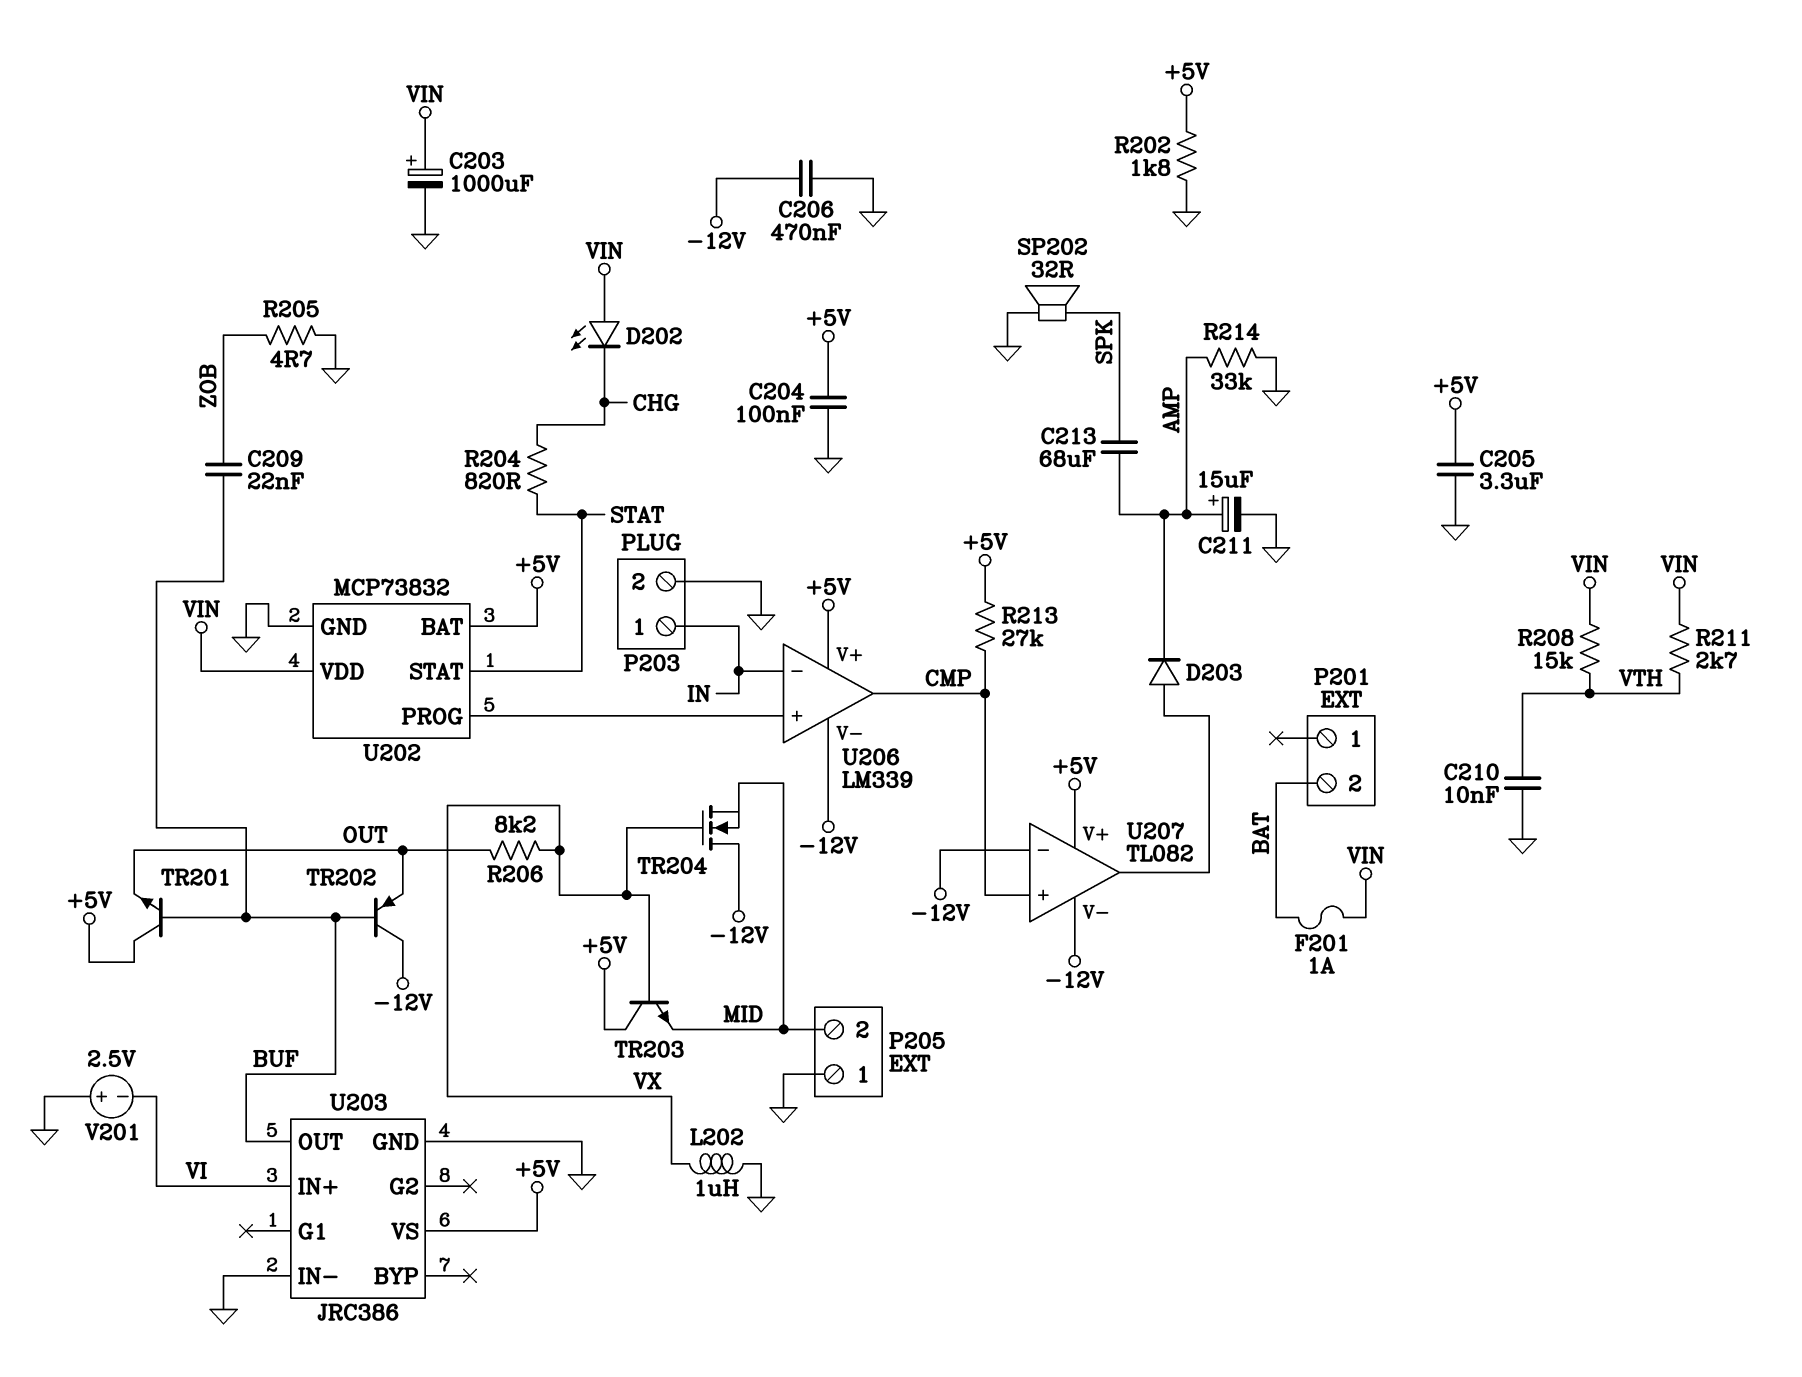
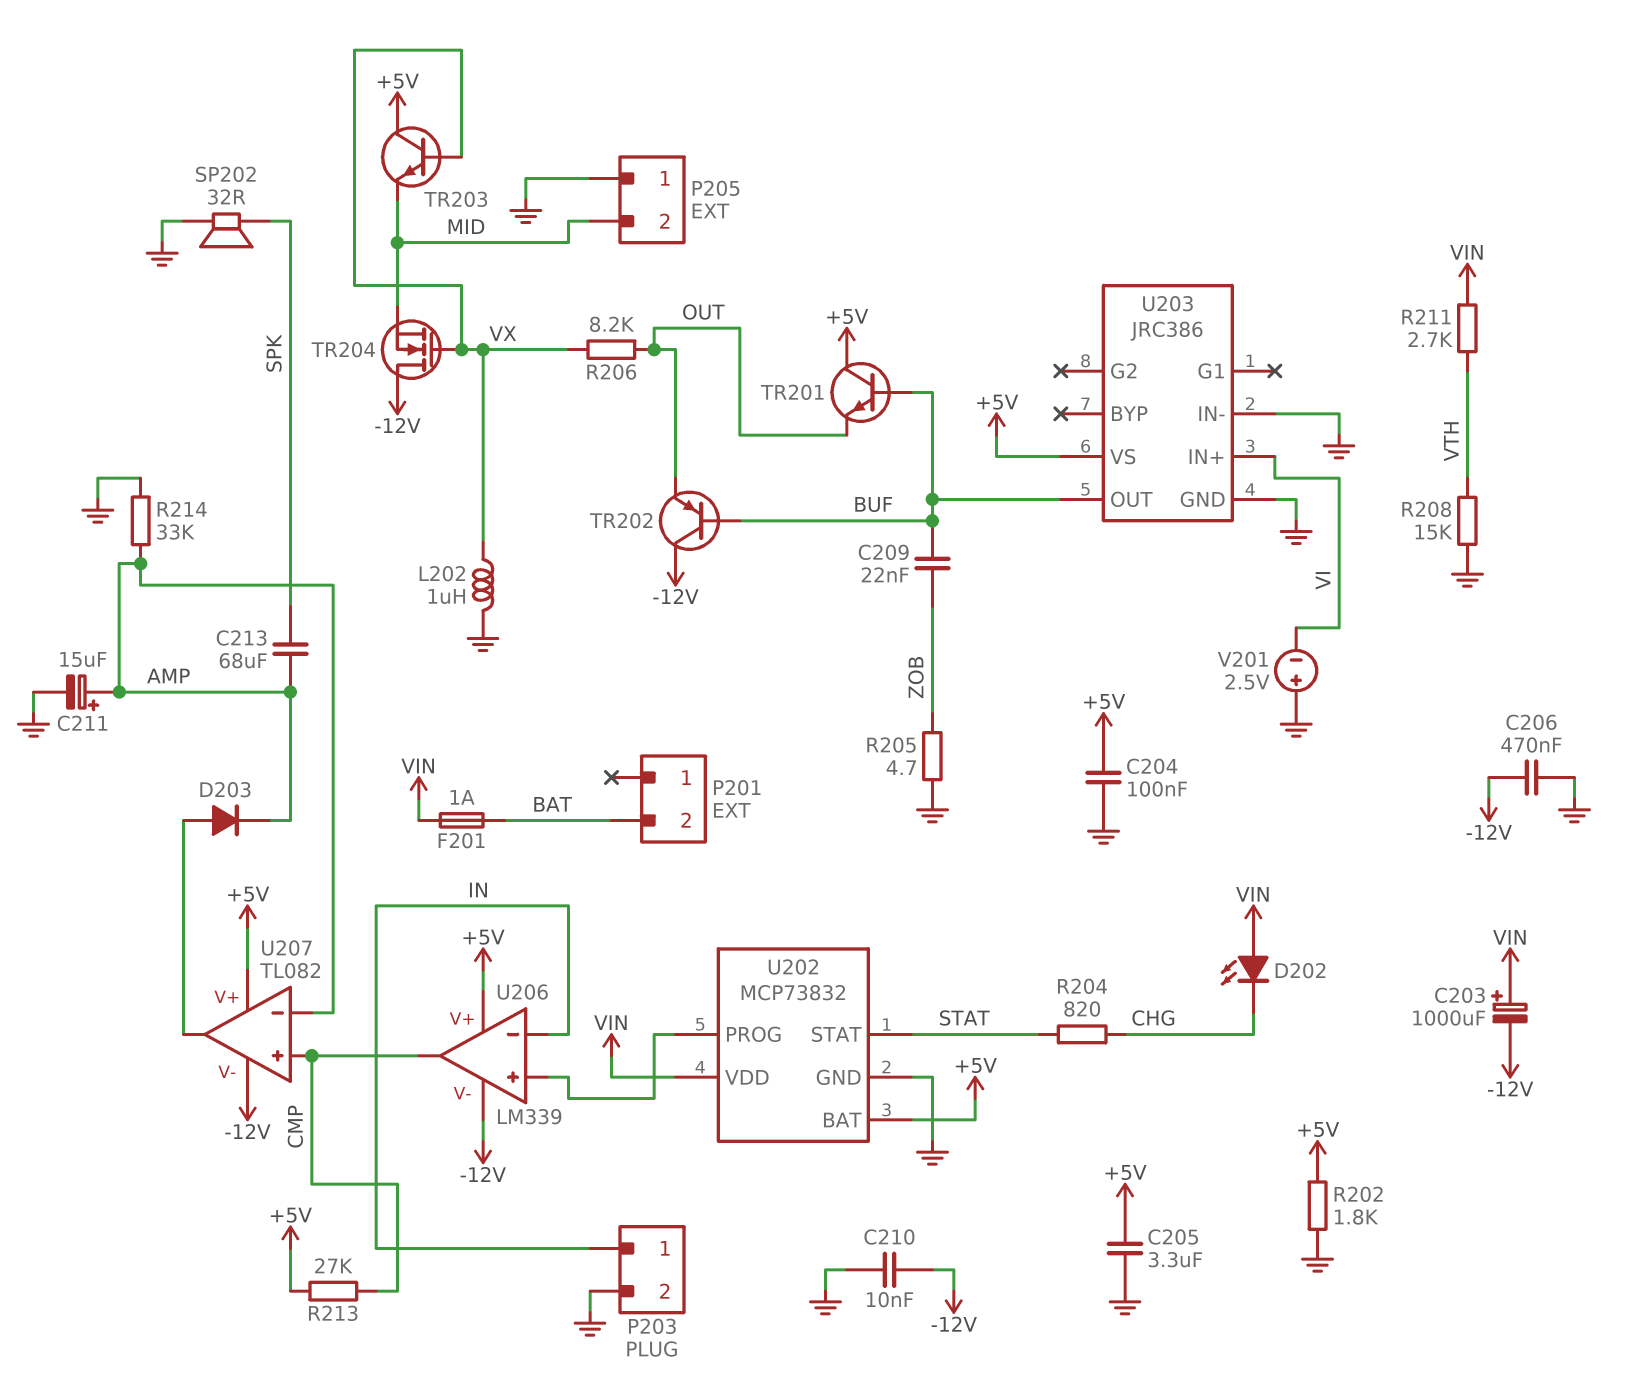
C203: 1000uF (plus VIN, minus GND) -> 1000uF (plus VIN, minus -12V)
C210: 10nF (GND, VTH) -> 10nF (-12V, GND)
R208: 15k (VIN, VTH) -> 15k (GND, VTH)
U207 pin in-: -12V -> AMP

